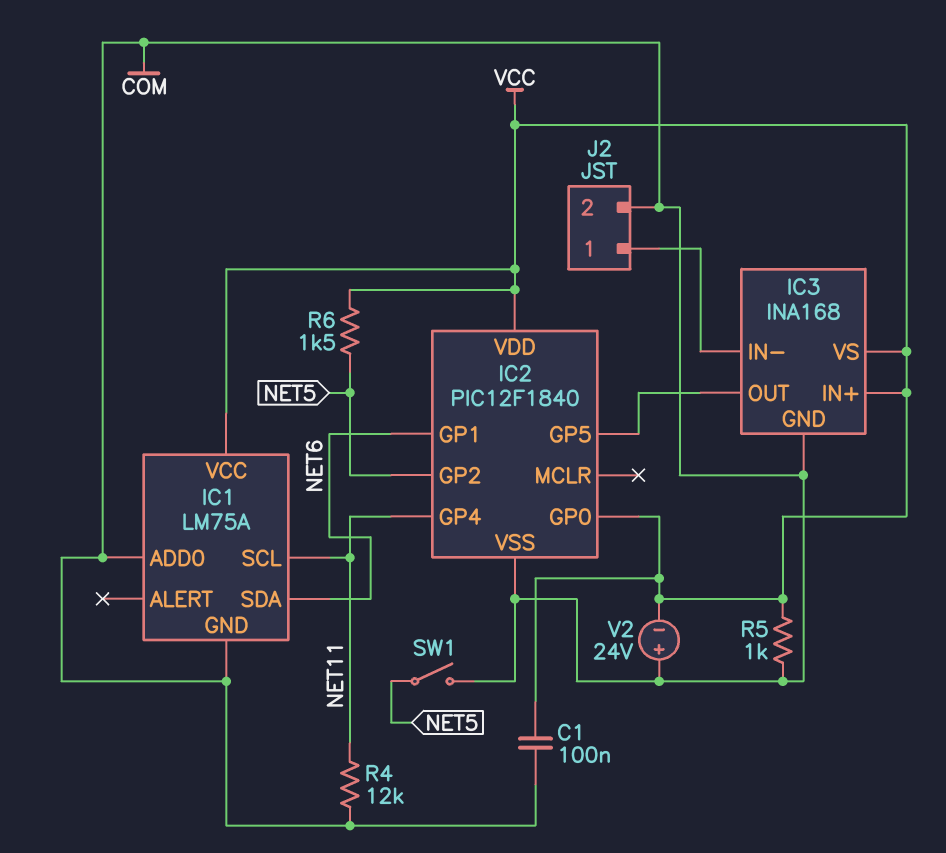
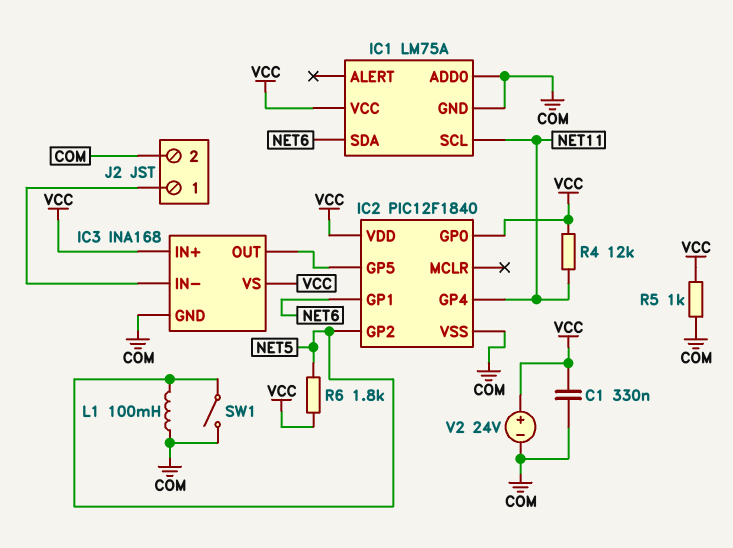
C1: 100nF (COM, VCC) -> 330nF (COM, VCC)
L1: none -> 100mH (COM, NET5)
R4: 12k (COM, NET11) -> 12k (NET11, VCC)
R6: 1.5k (NET5, VCC) -> 1.8k (NET5, VCC)
V2: 24V (plus COM, minus VCC) -> 24V (plus VCC, minus COM)

